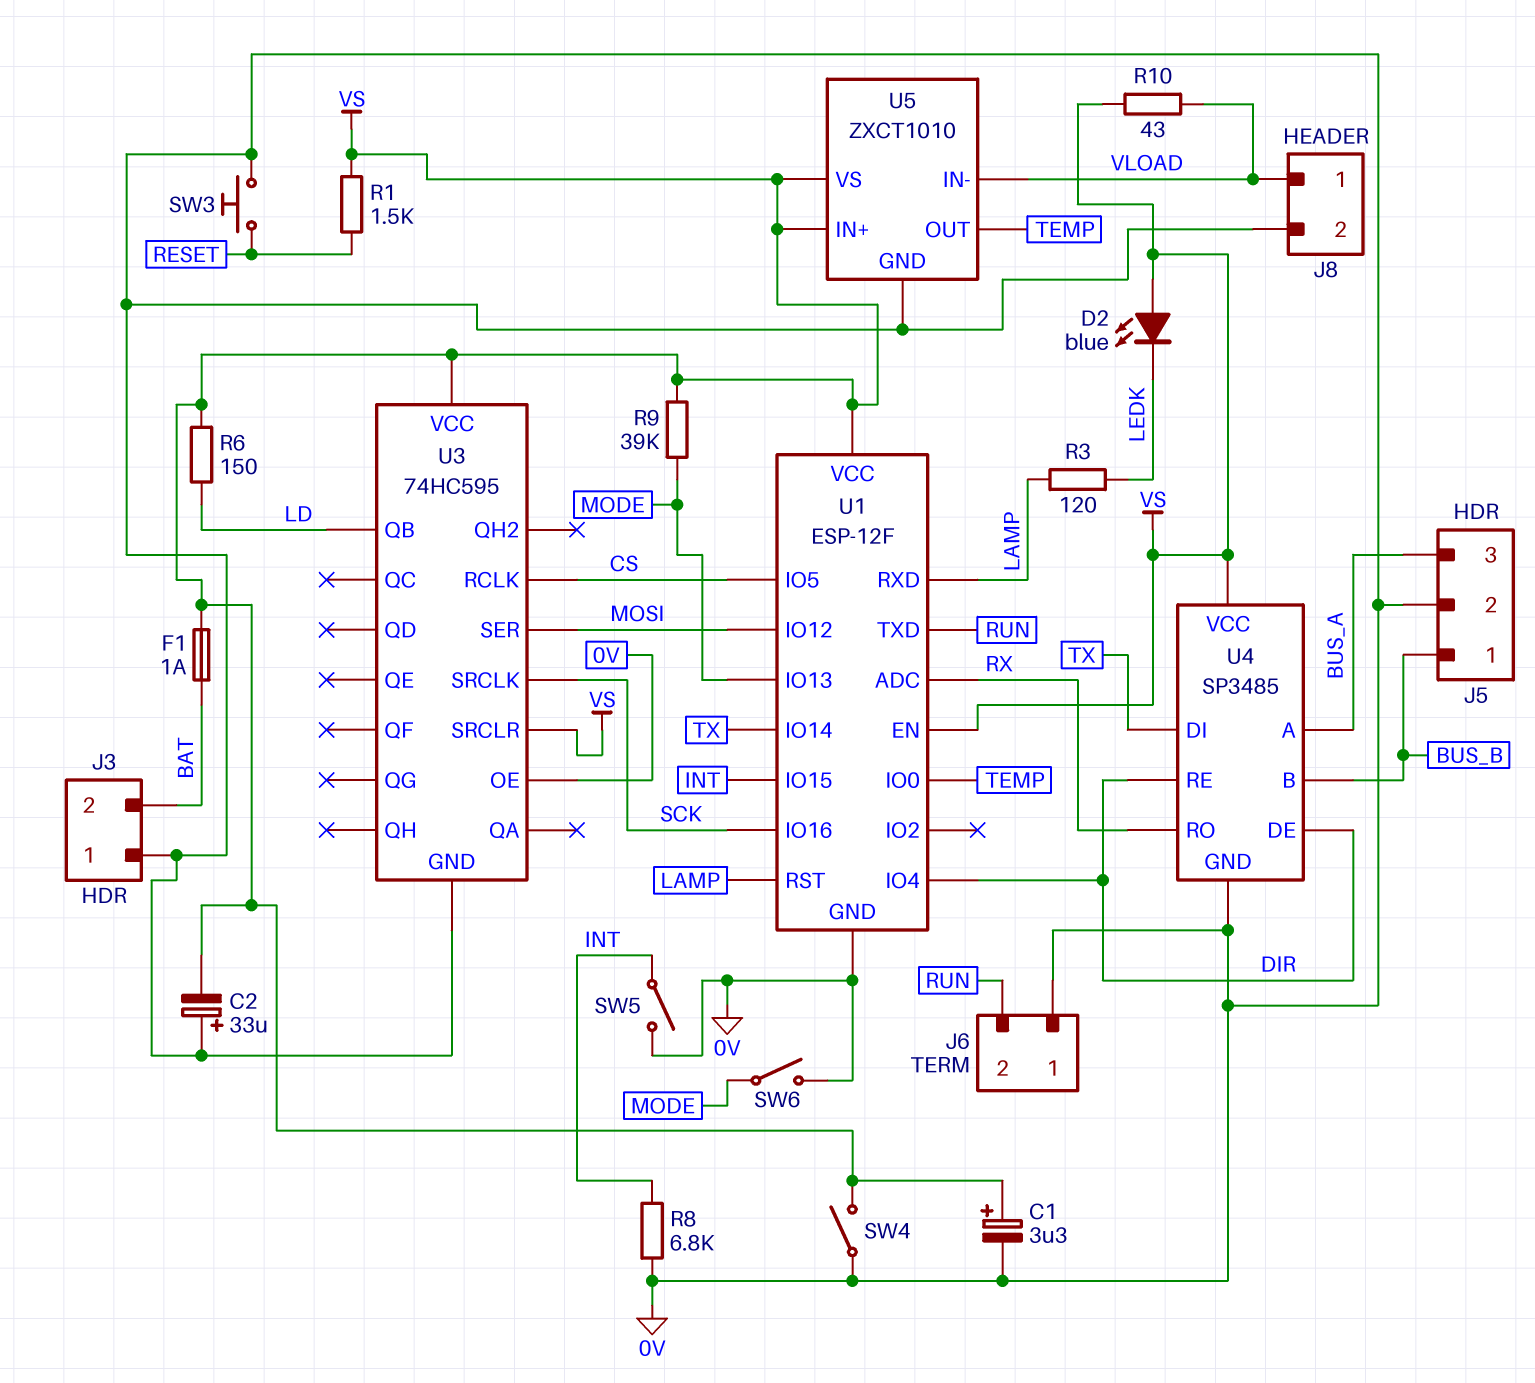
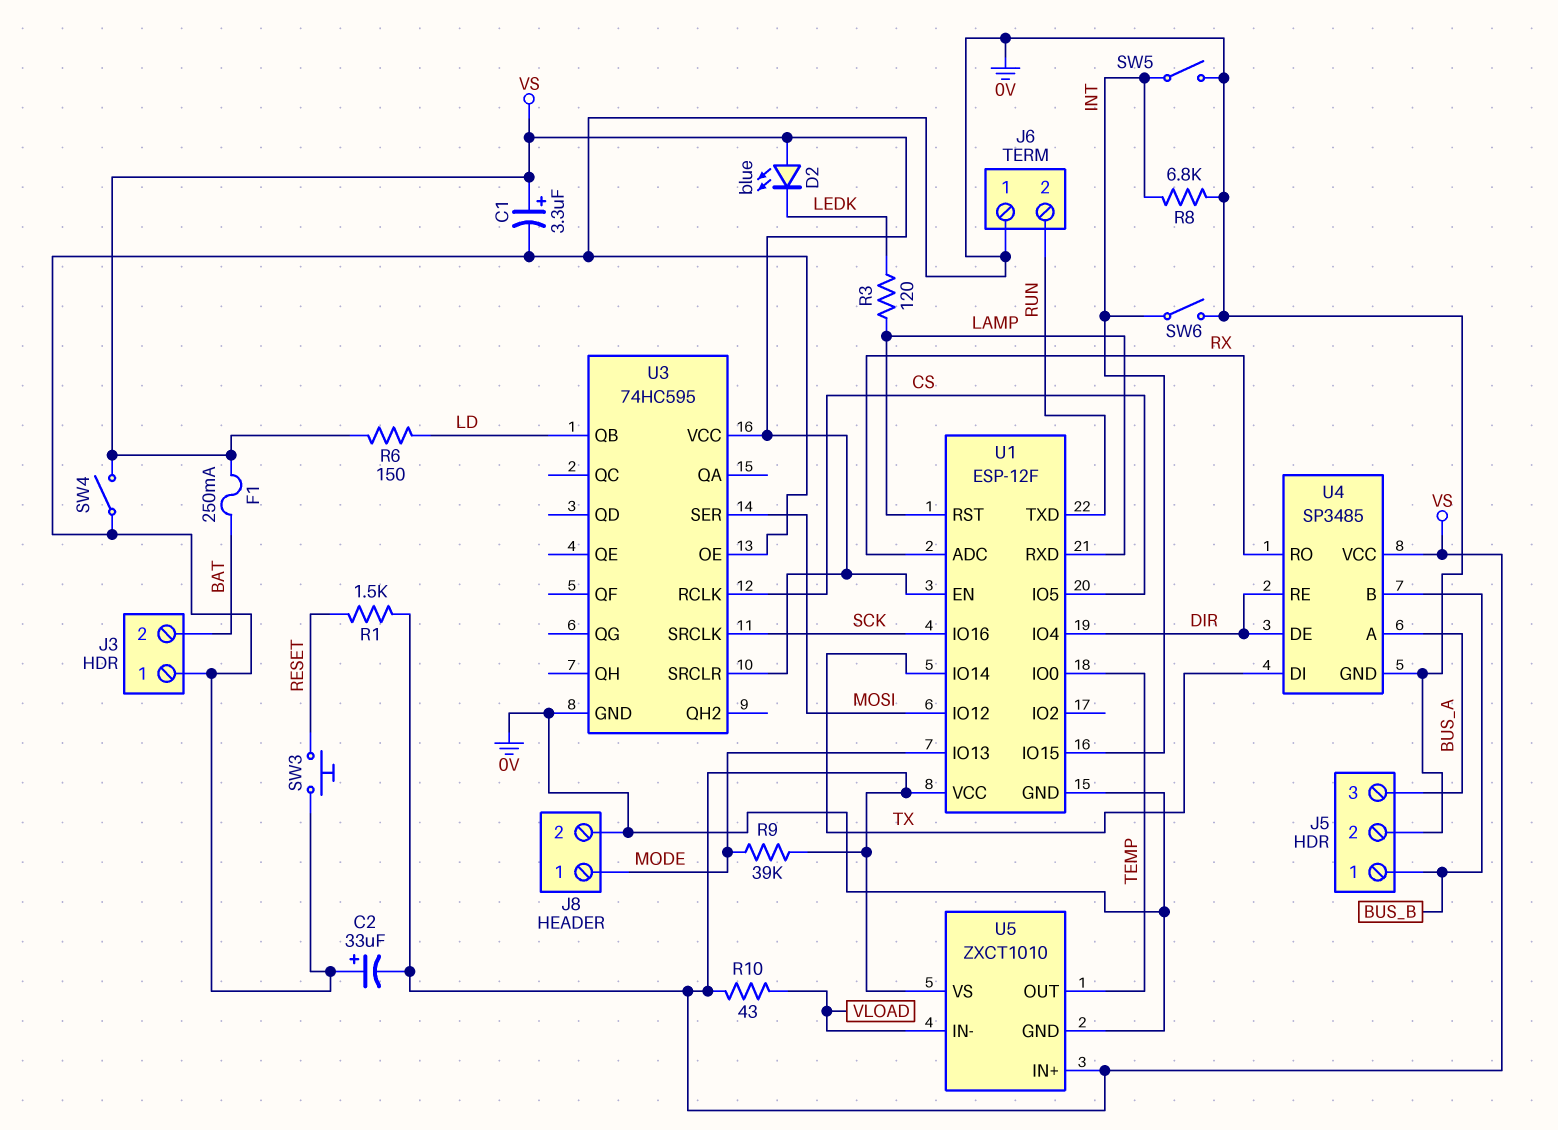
F1: 1A (BAT, VS) -> 250mA (BAT, VS)
J8 pin 1: VLOAD -> MODE
SW6: switch (0V, MODE) -> switch (0V, INT)

